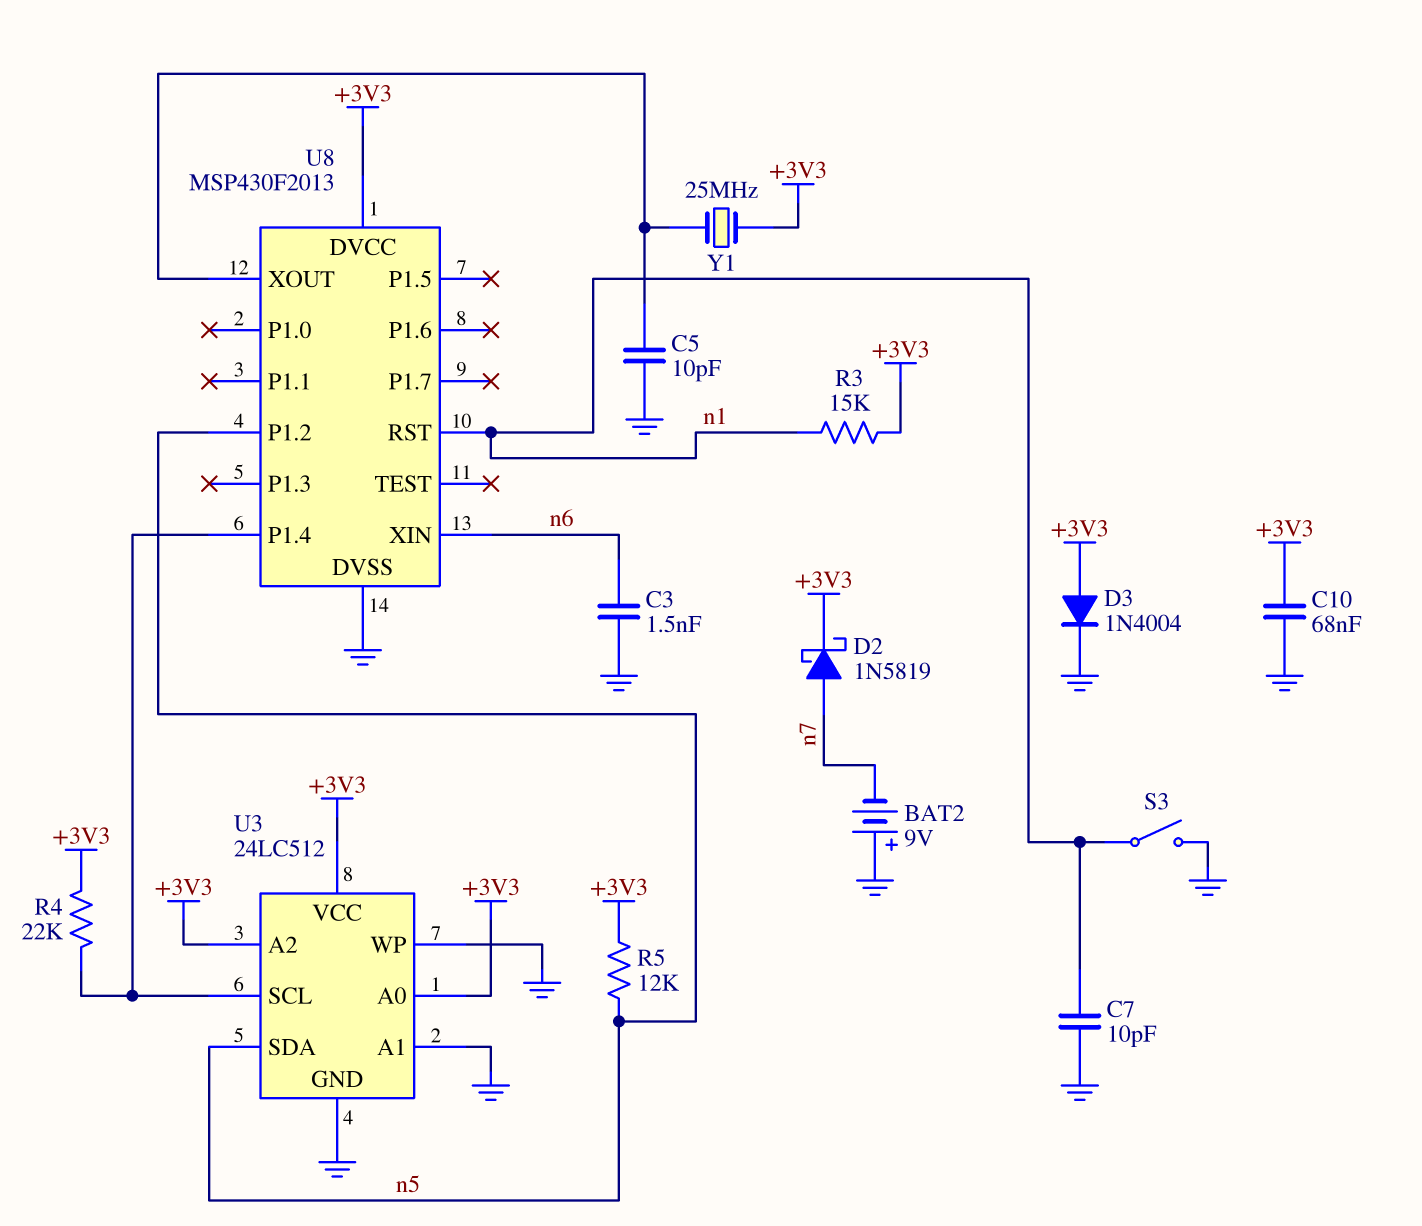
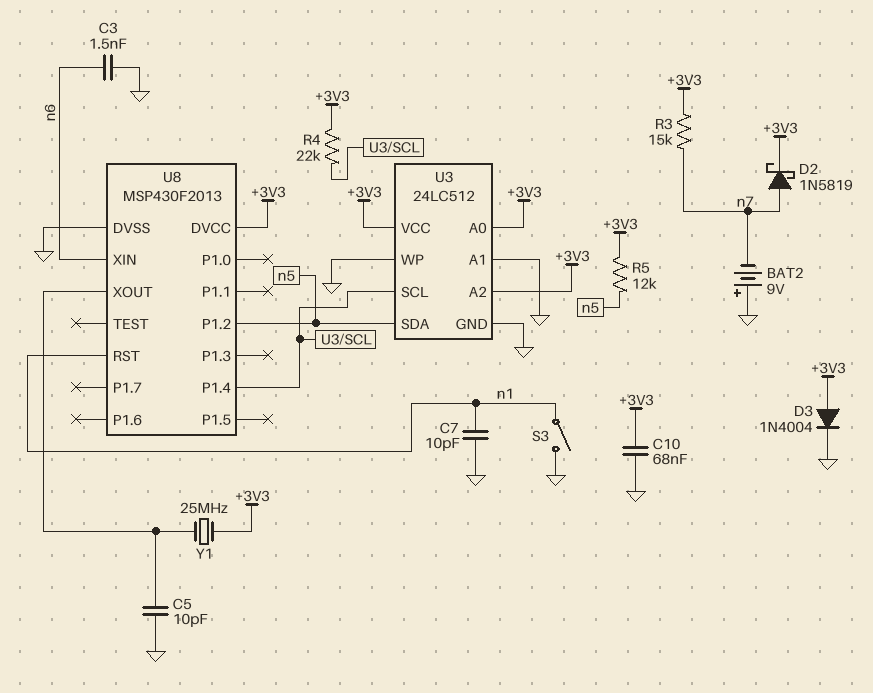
R3: 15k (+3V3, n1) -> 15k (+3V3, n7)

